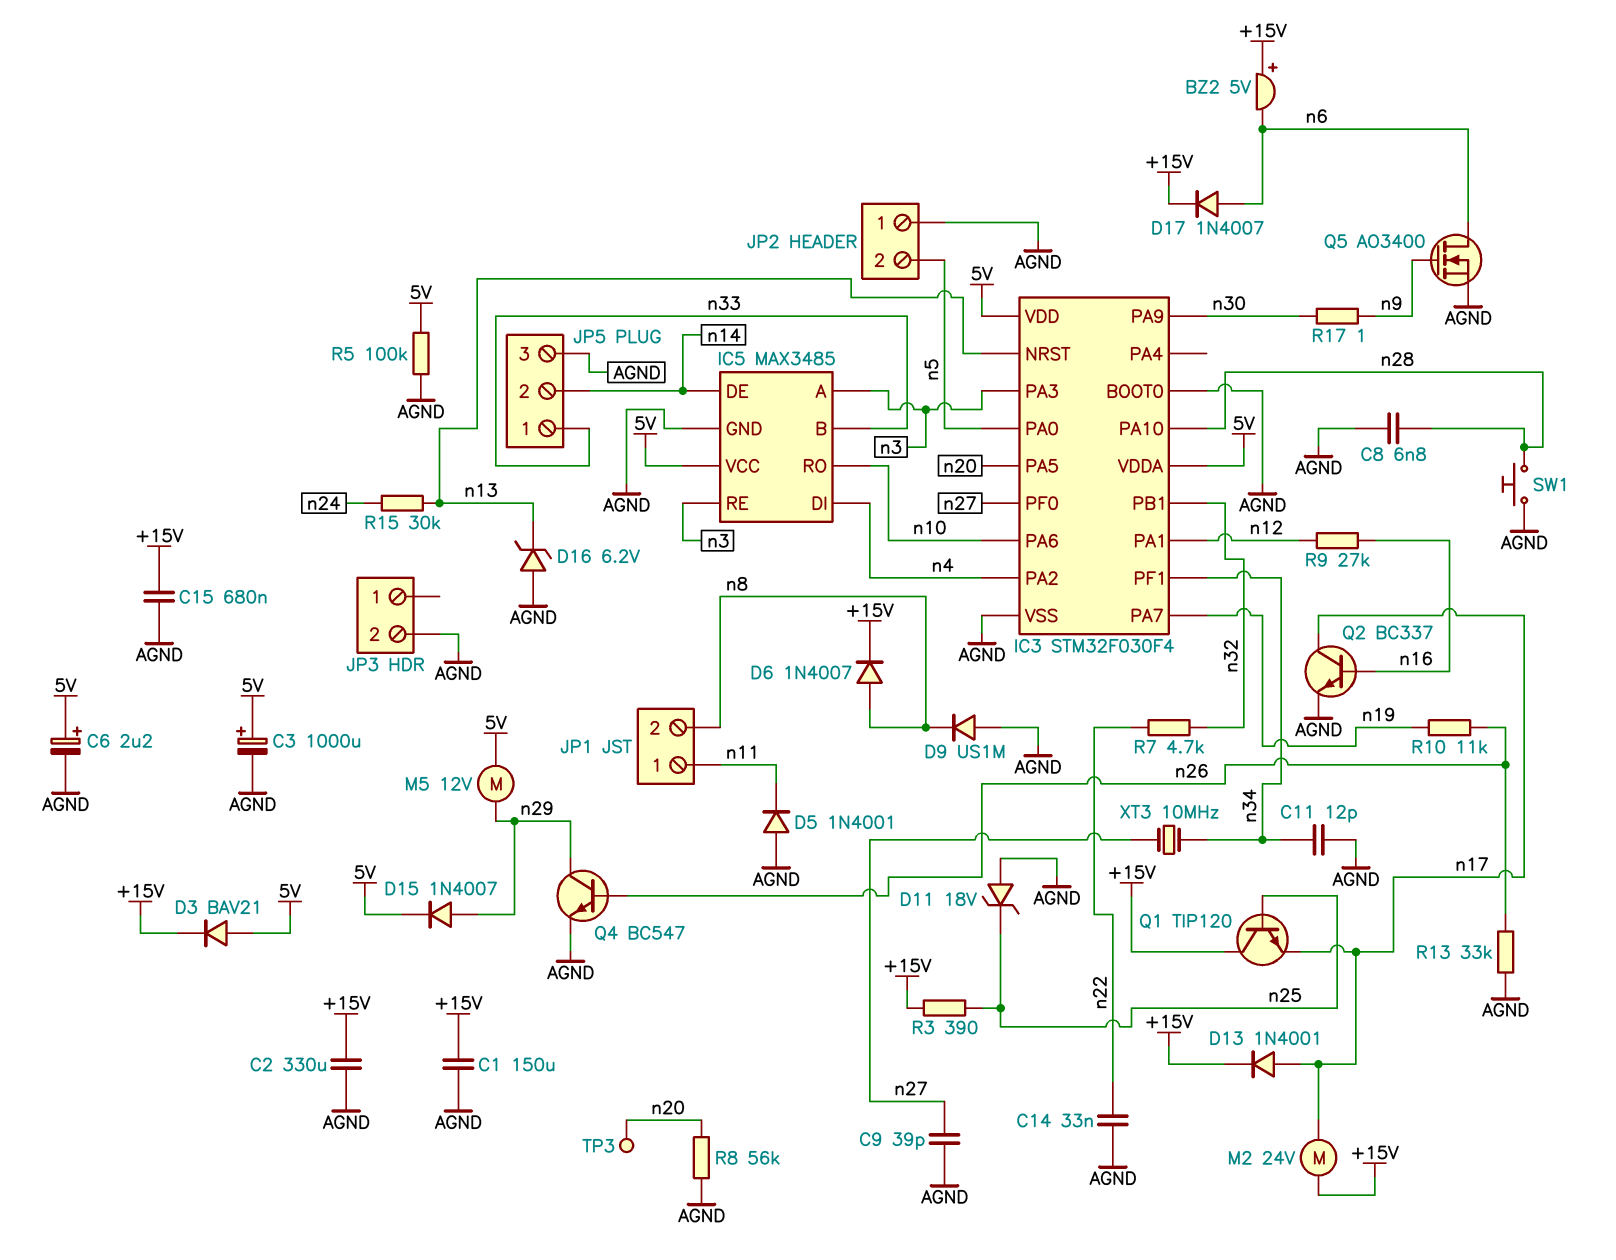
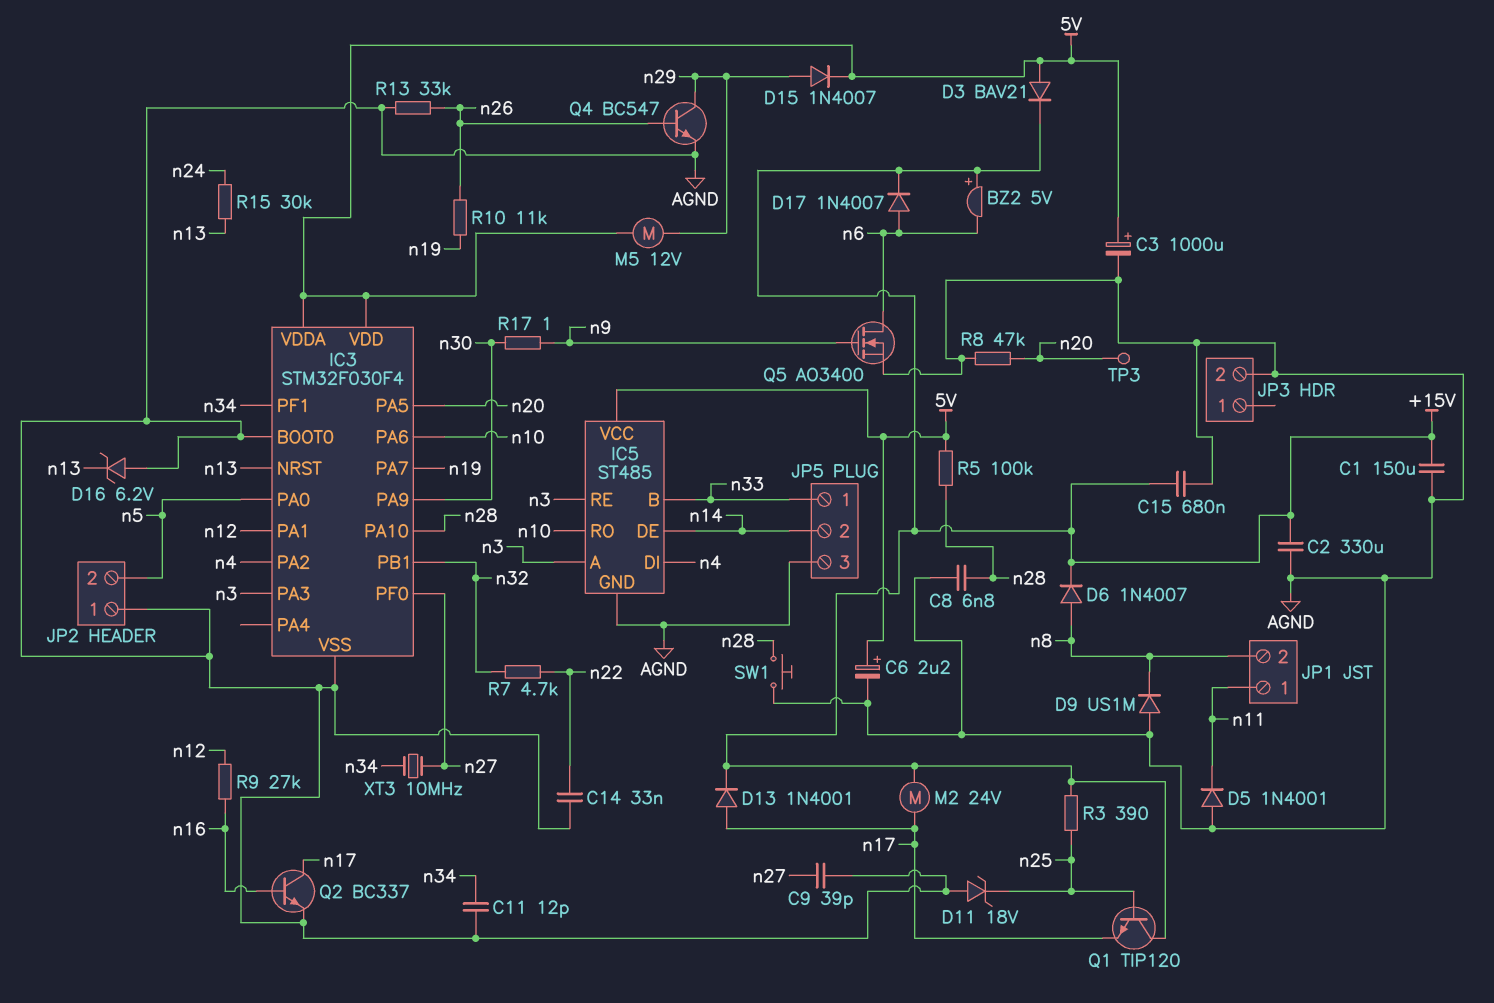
IC5: MAX3485 -> ST485
R5: 100k (5V, AGND) -> 100k (5V, n28)
R8: 56k (AGND, n20) -> 47k (AGND, n20)

